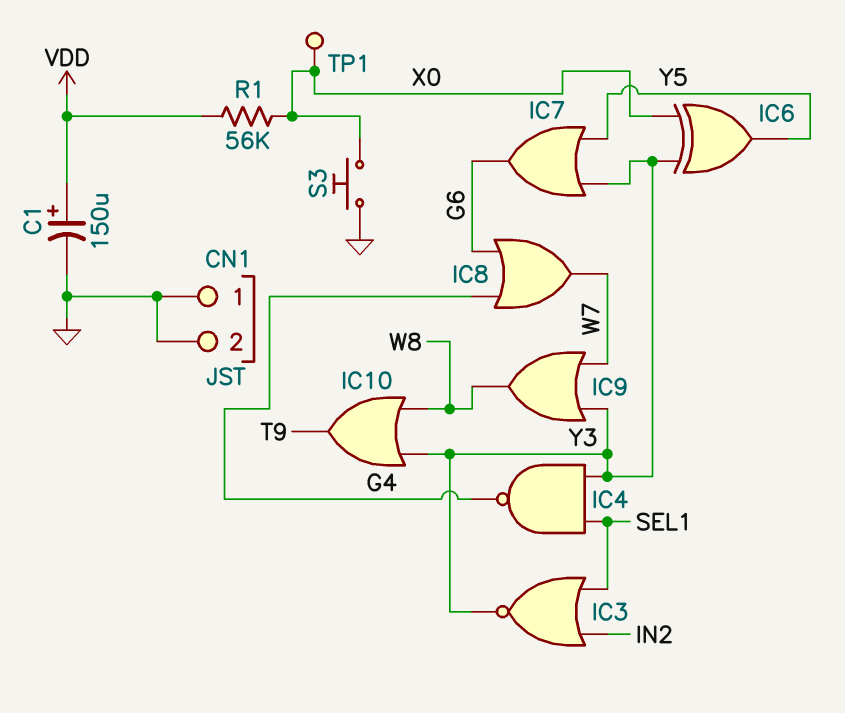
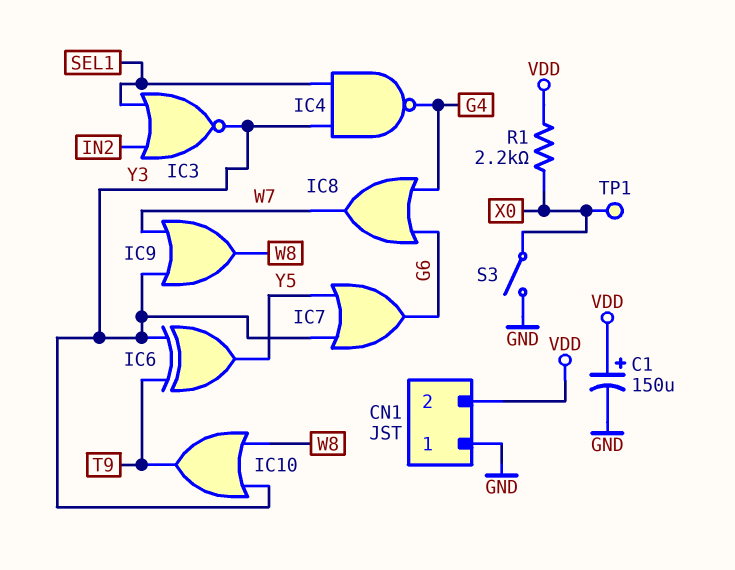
CN1 pin 2: GND -> VDD
IC6: XOR (in X0, in Y3, out Y5) -> XOR (in T9, in Y3, out Y5)
R1: 56k (VDD, X0) -> 2.2k (VDD, X0)
S3: button (GND, X0) -> switch (GND, X0)

